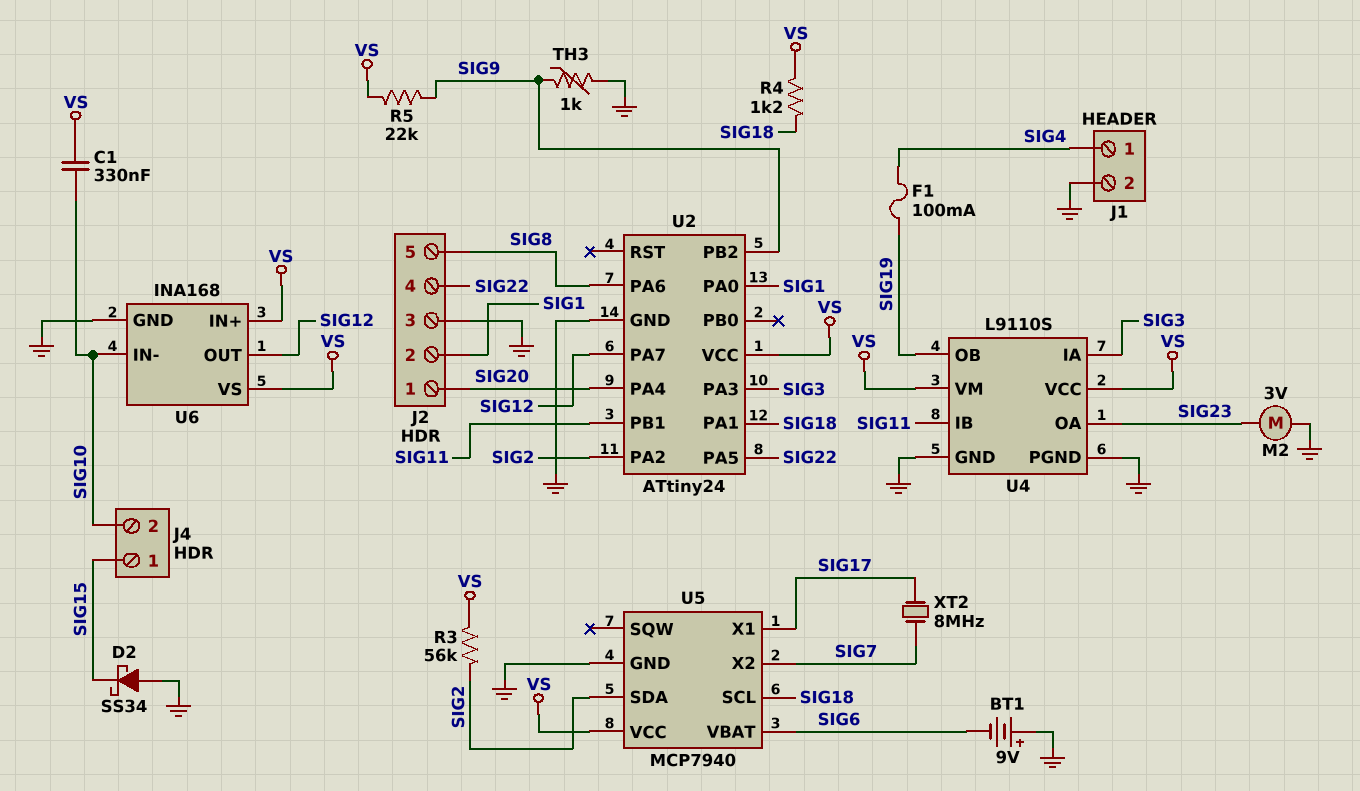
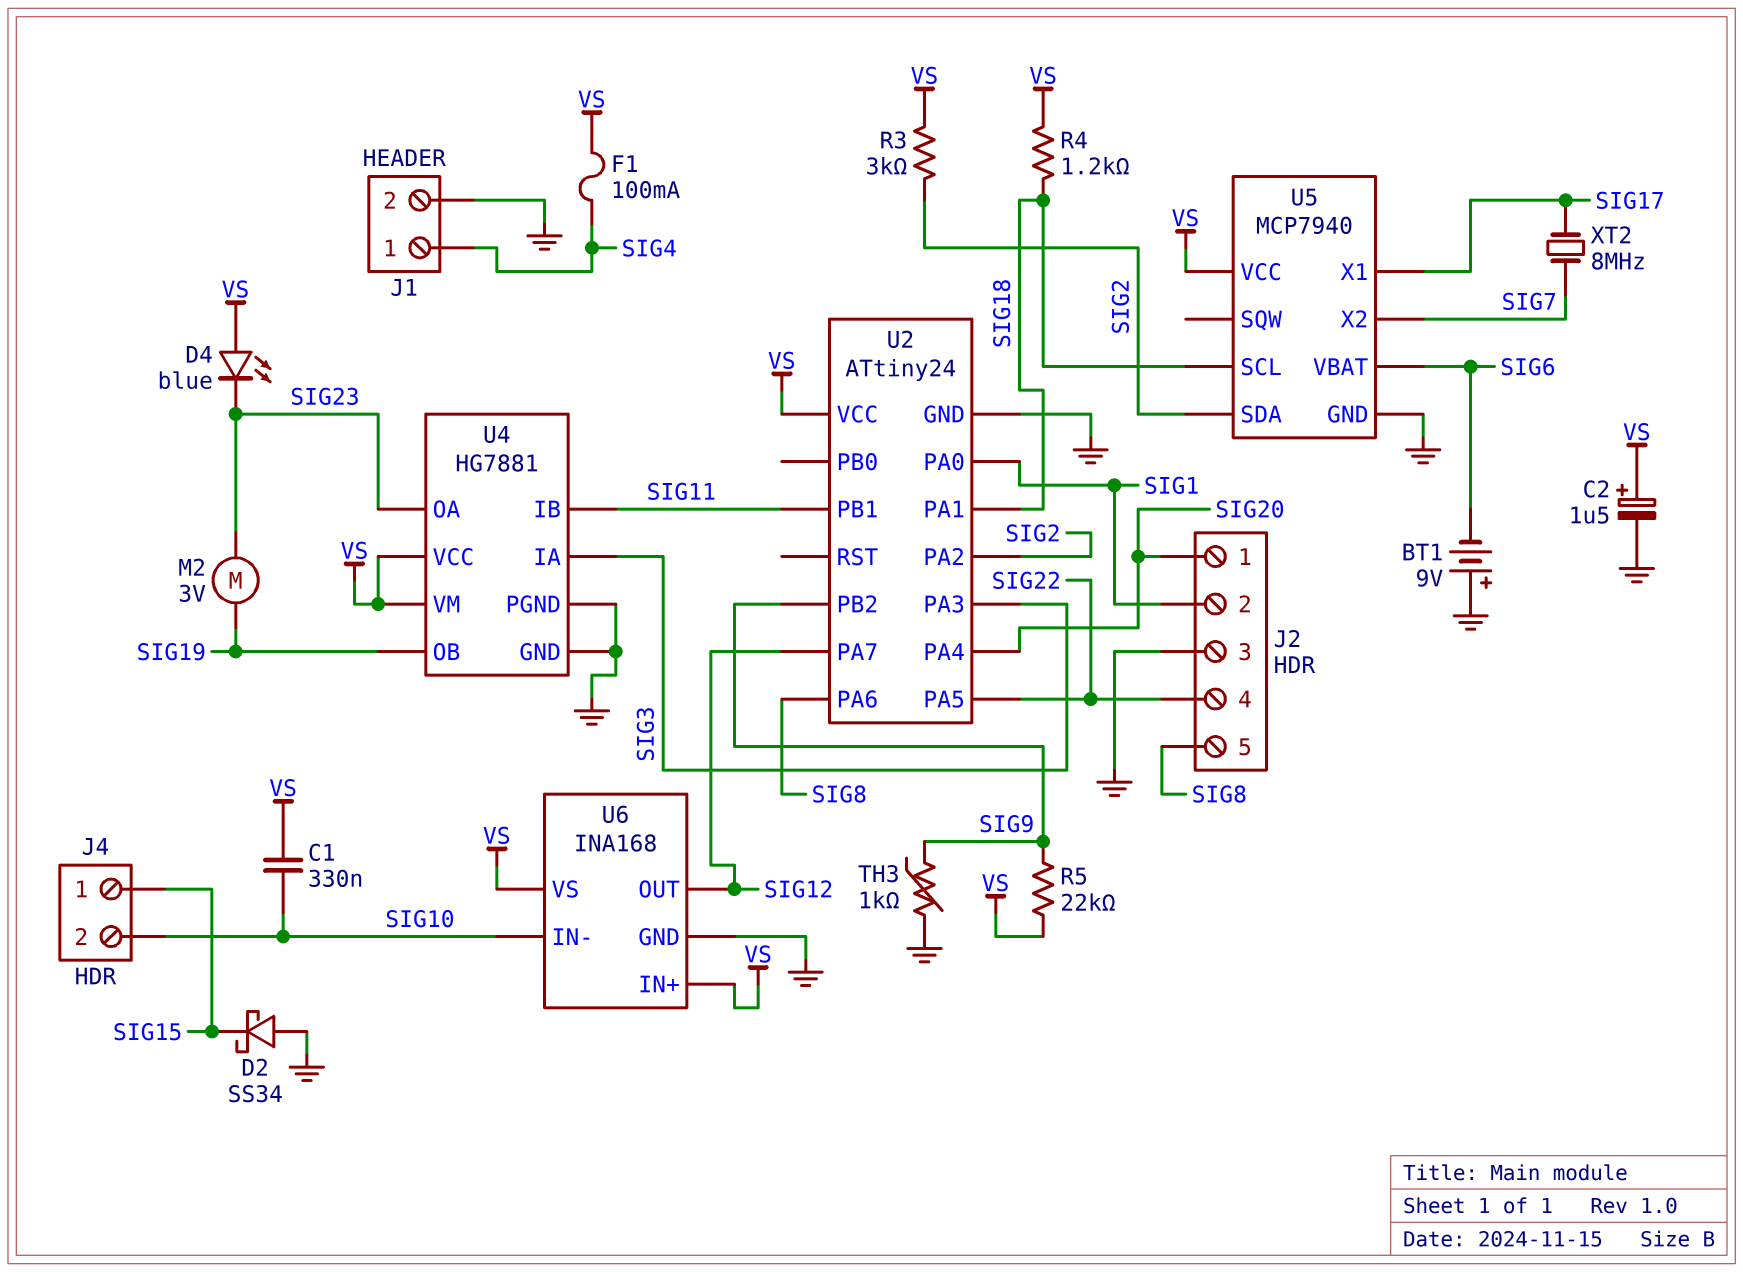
C2: none -> 1.5uF (plus VS, minus GND)
D4: none -> LED blue (A VS, K SIG23)
F1: 100mA (SIG4, SIG19) -> 100mA (SIG4, VS)
M2: motor 3V (GND, SIG23) -> motor 3V (SIG19, SIG23)
R3: 56k (SIG2, VS) -> 3k (SIG2, VS)
U4: L9110S -> HG7881

